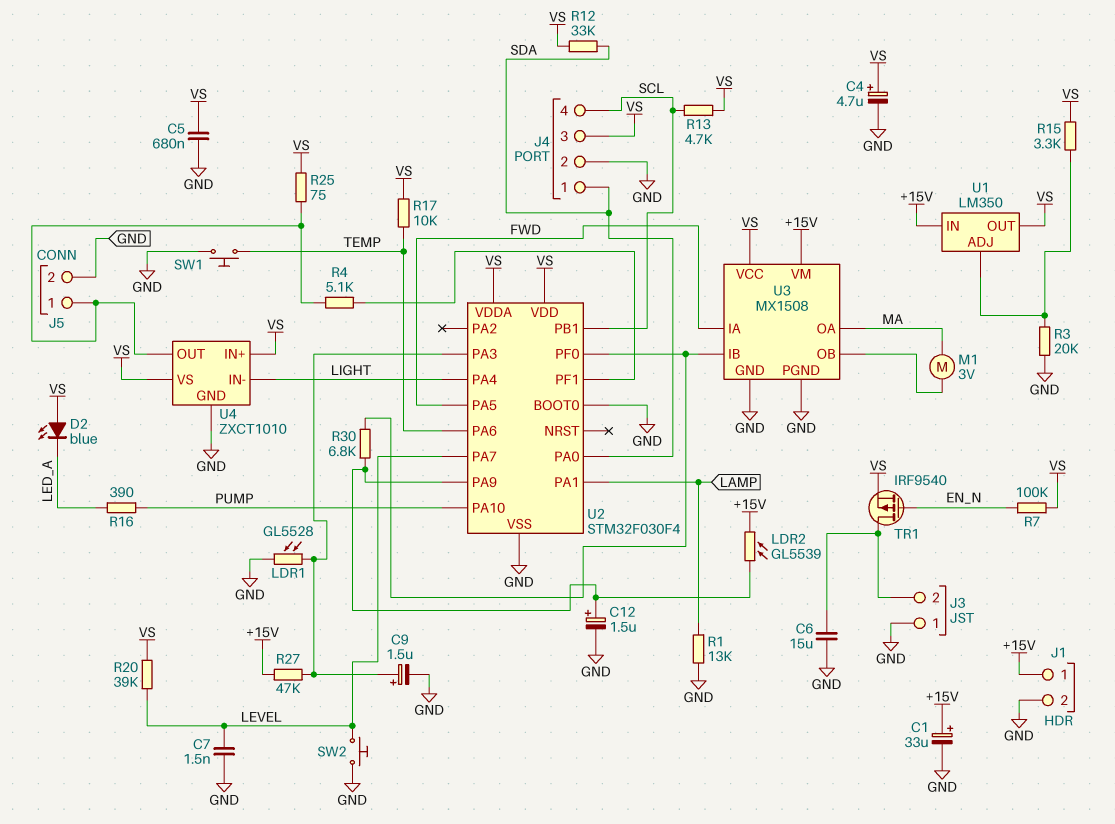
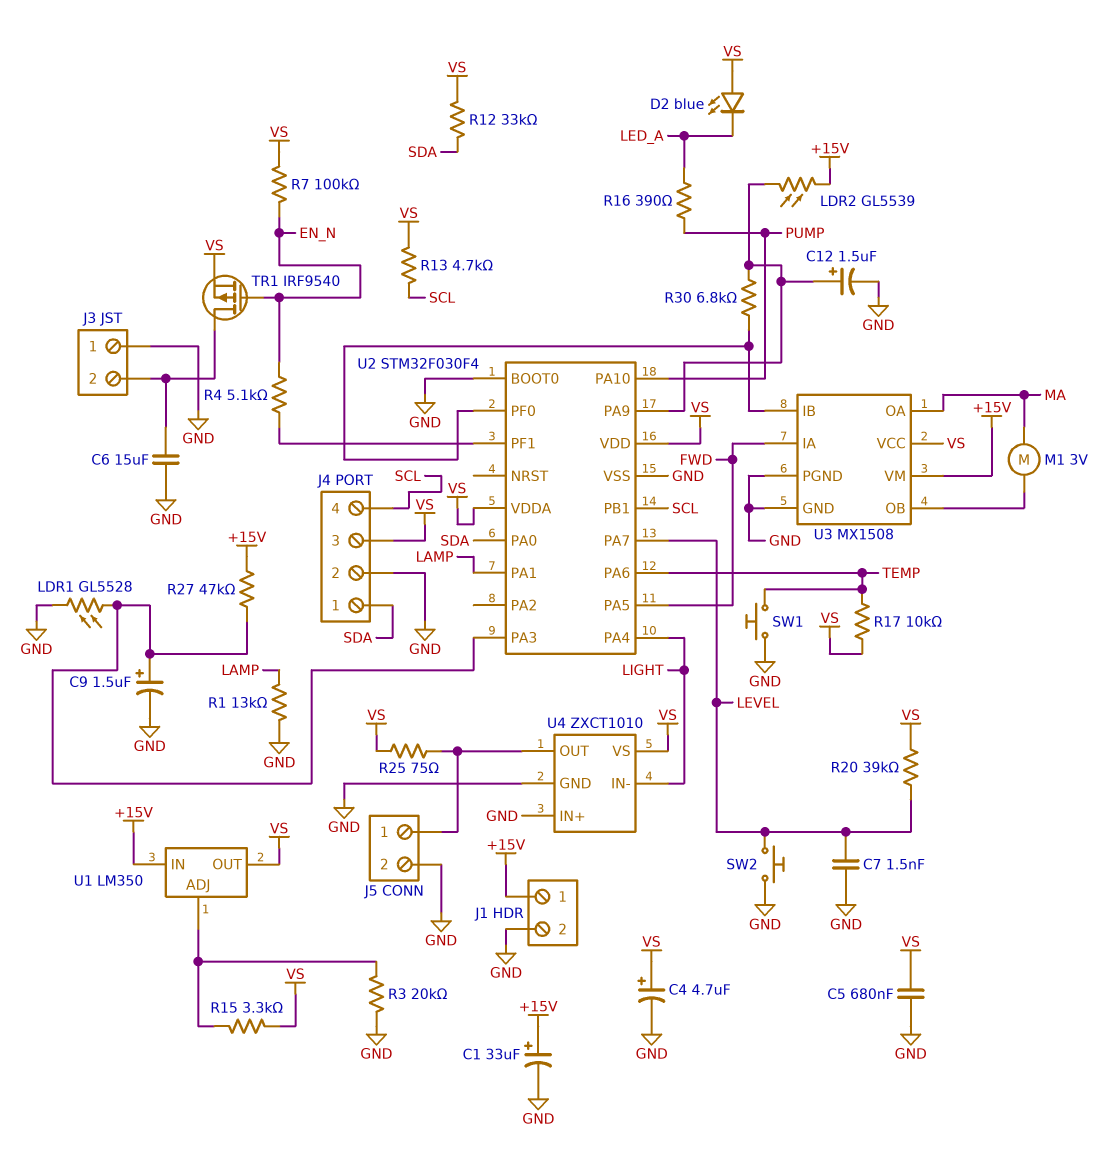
R4: 5.1k (J5/1, U2/PF1) -> 5.1k (EN_N, U2/PF1)
U4 pin IN+: VS -> GND

